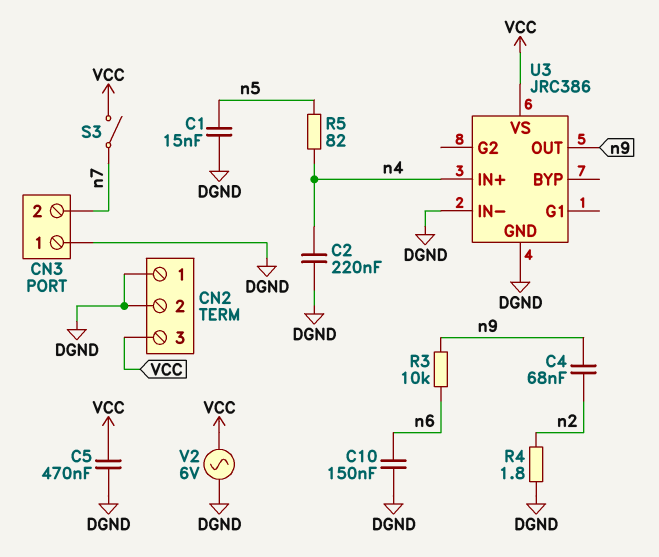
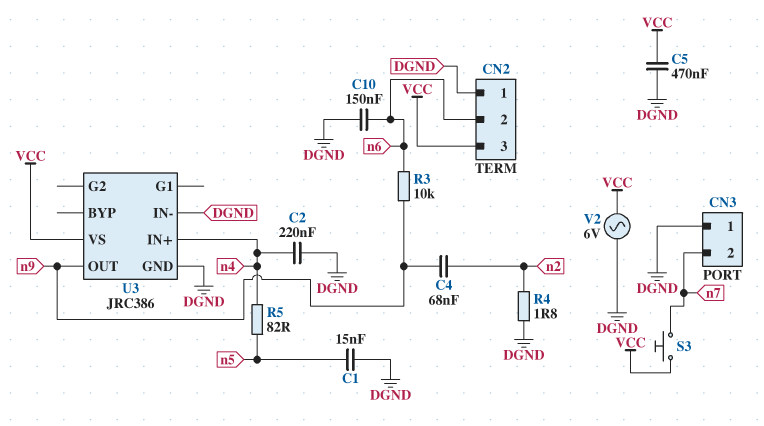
CN2 pin 2: DGND -> n6
S3: switch (VCC, n7) -> button (VCC, n7)

